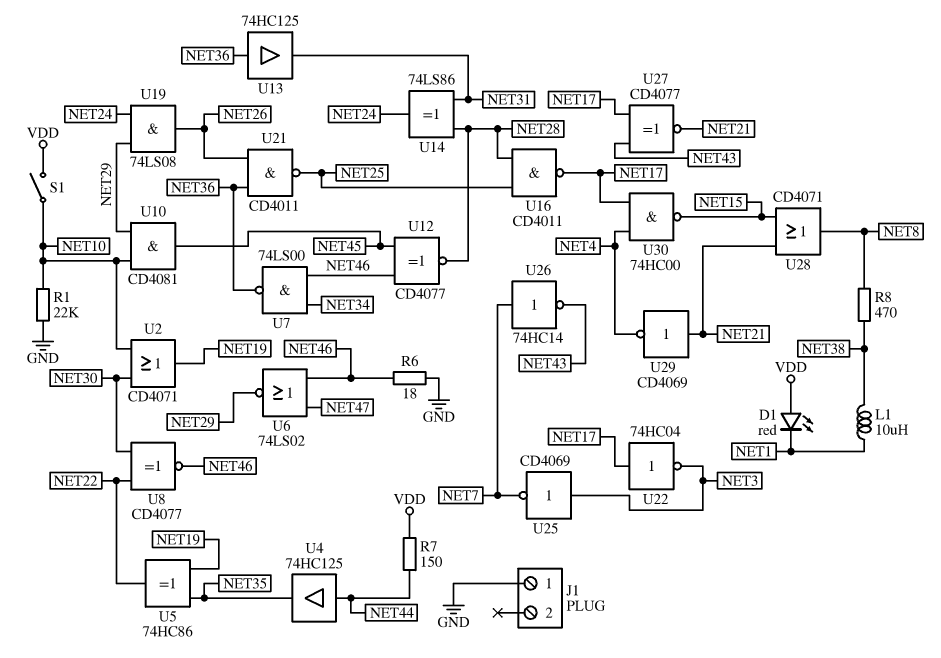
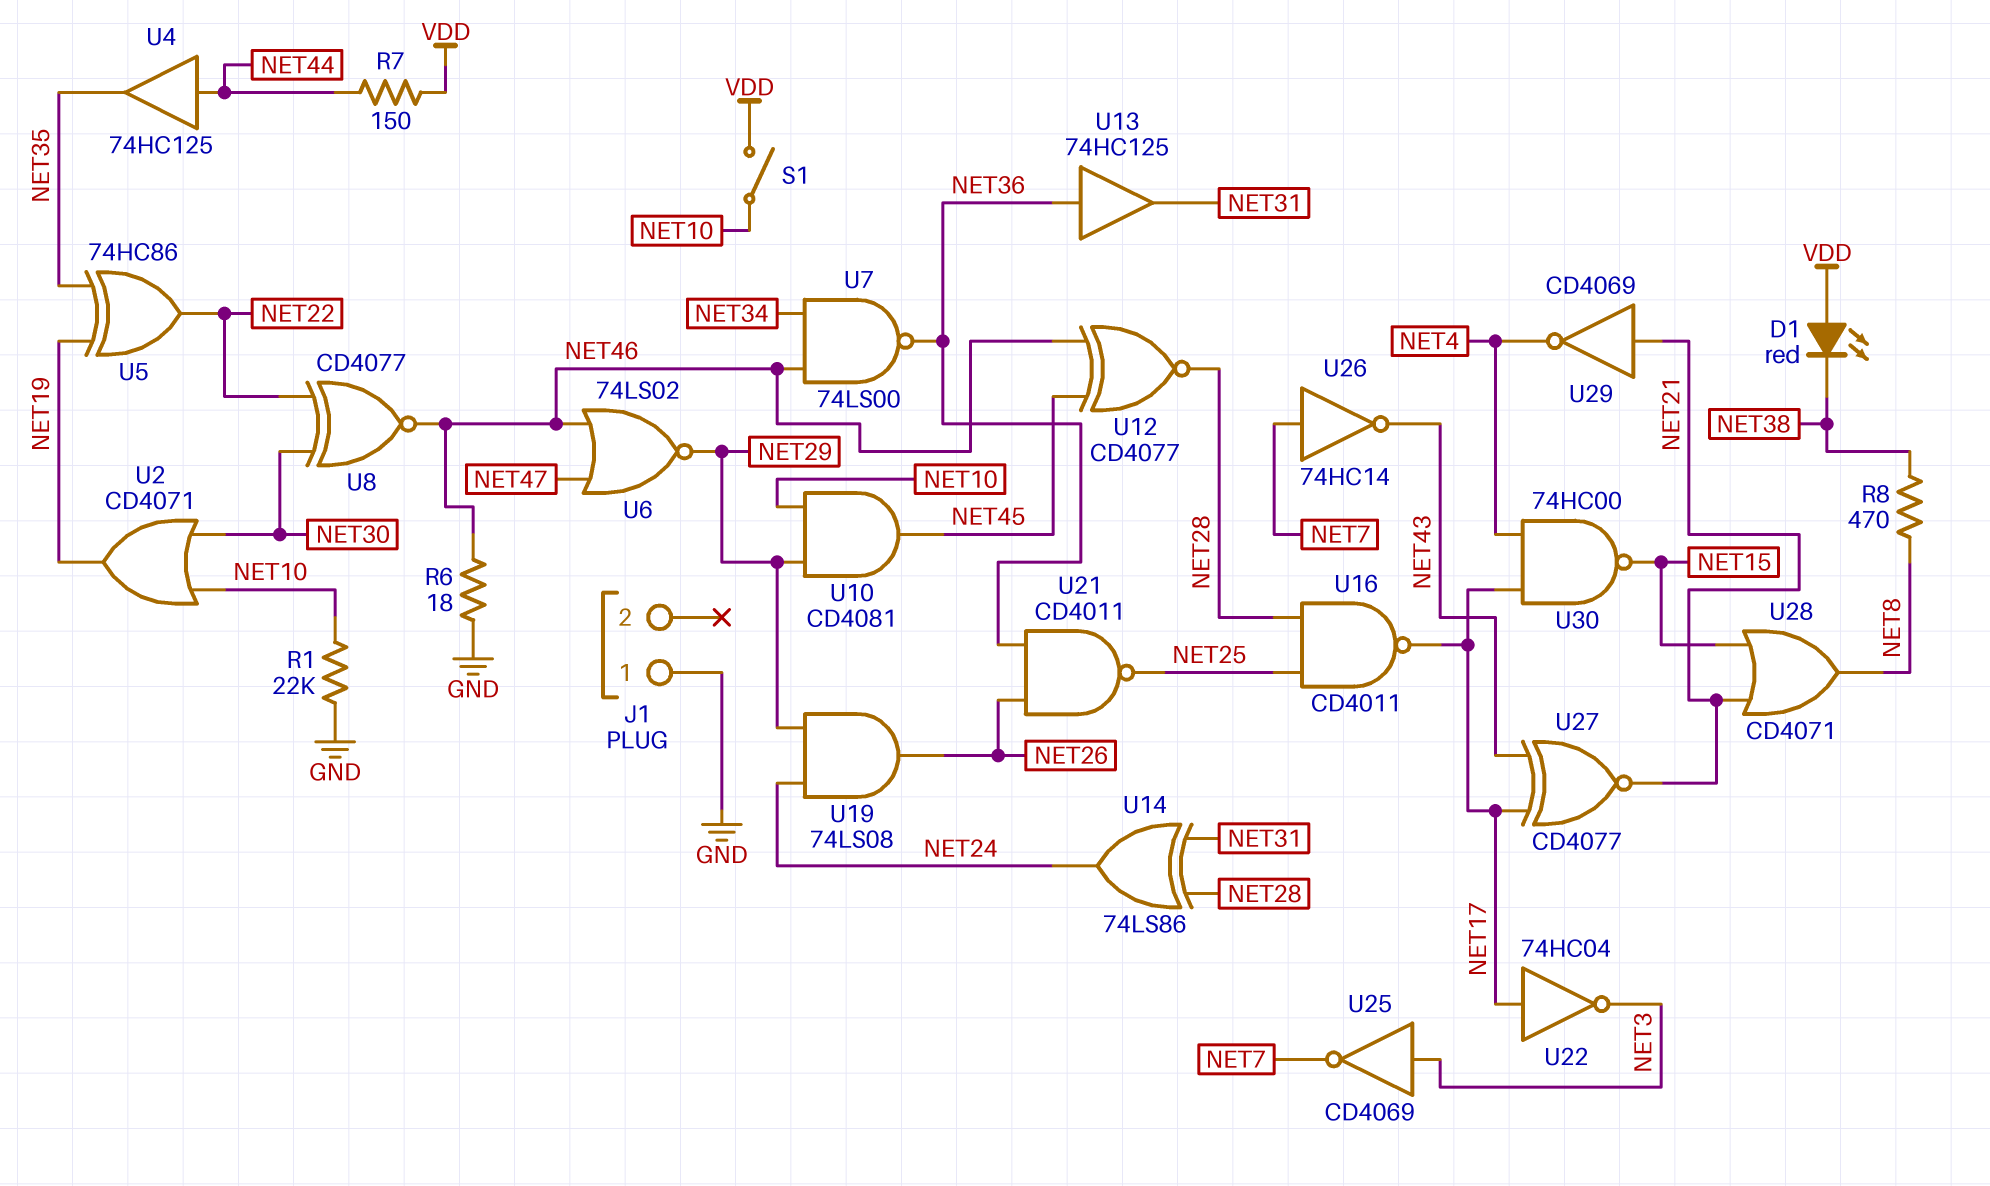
D1: LED red (A VDD, K NET1) -> LED red (A VDD, K NET38)
L1: 10uH (NET1, NET38) -> none

